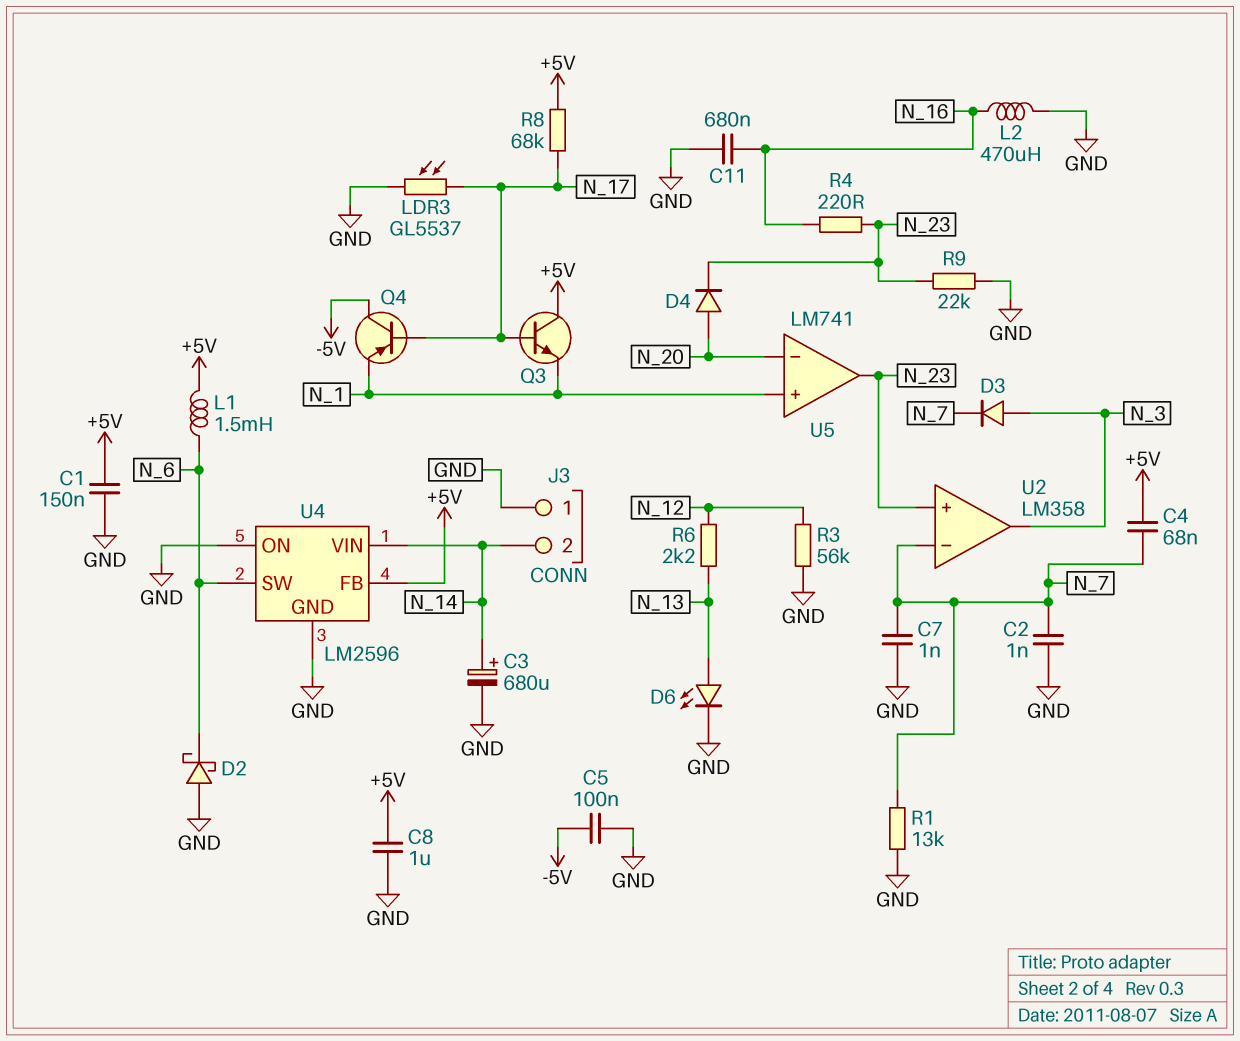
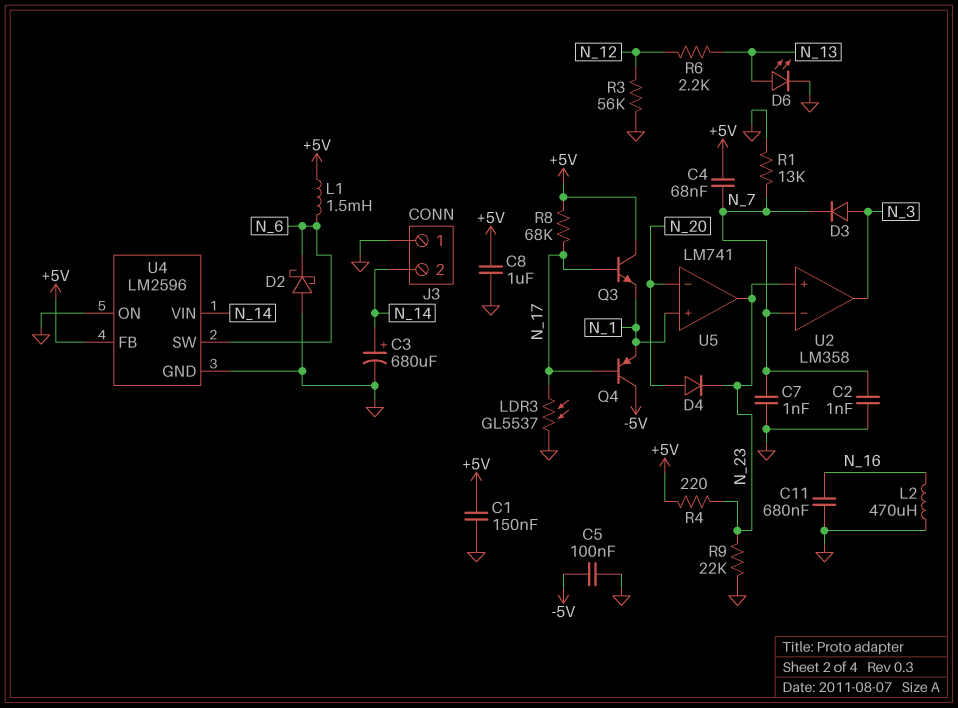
R4: 220 (N_16, N_23) -> 220 (+5V, N_23)

